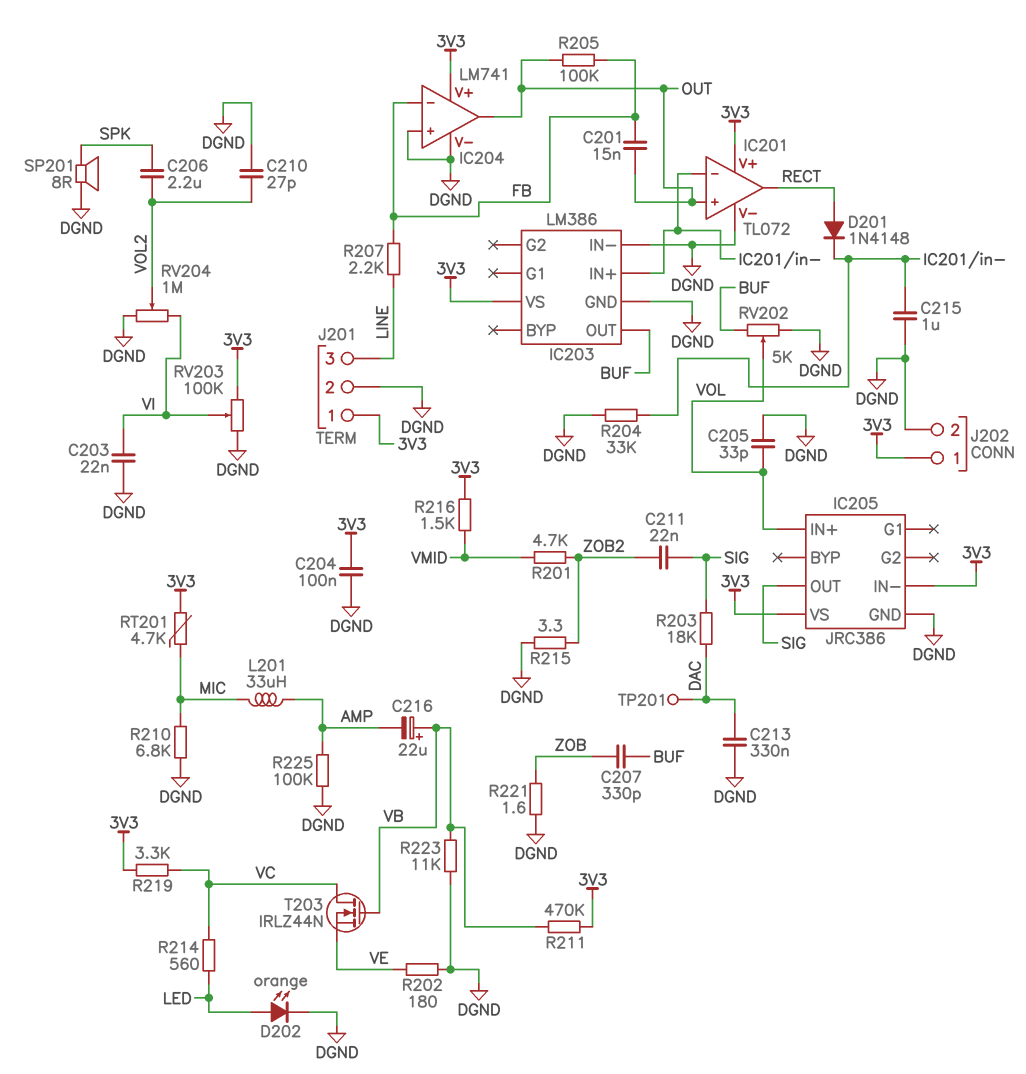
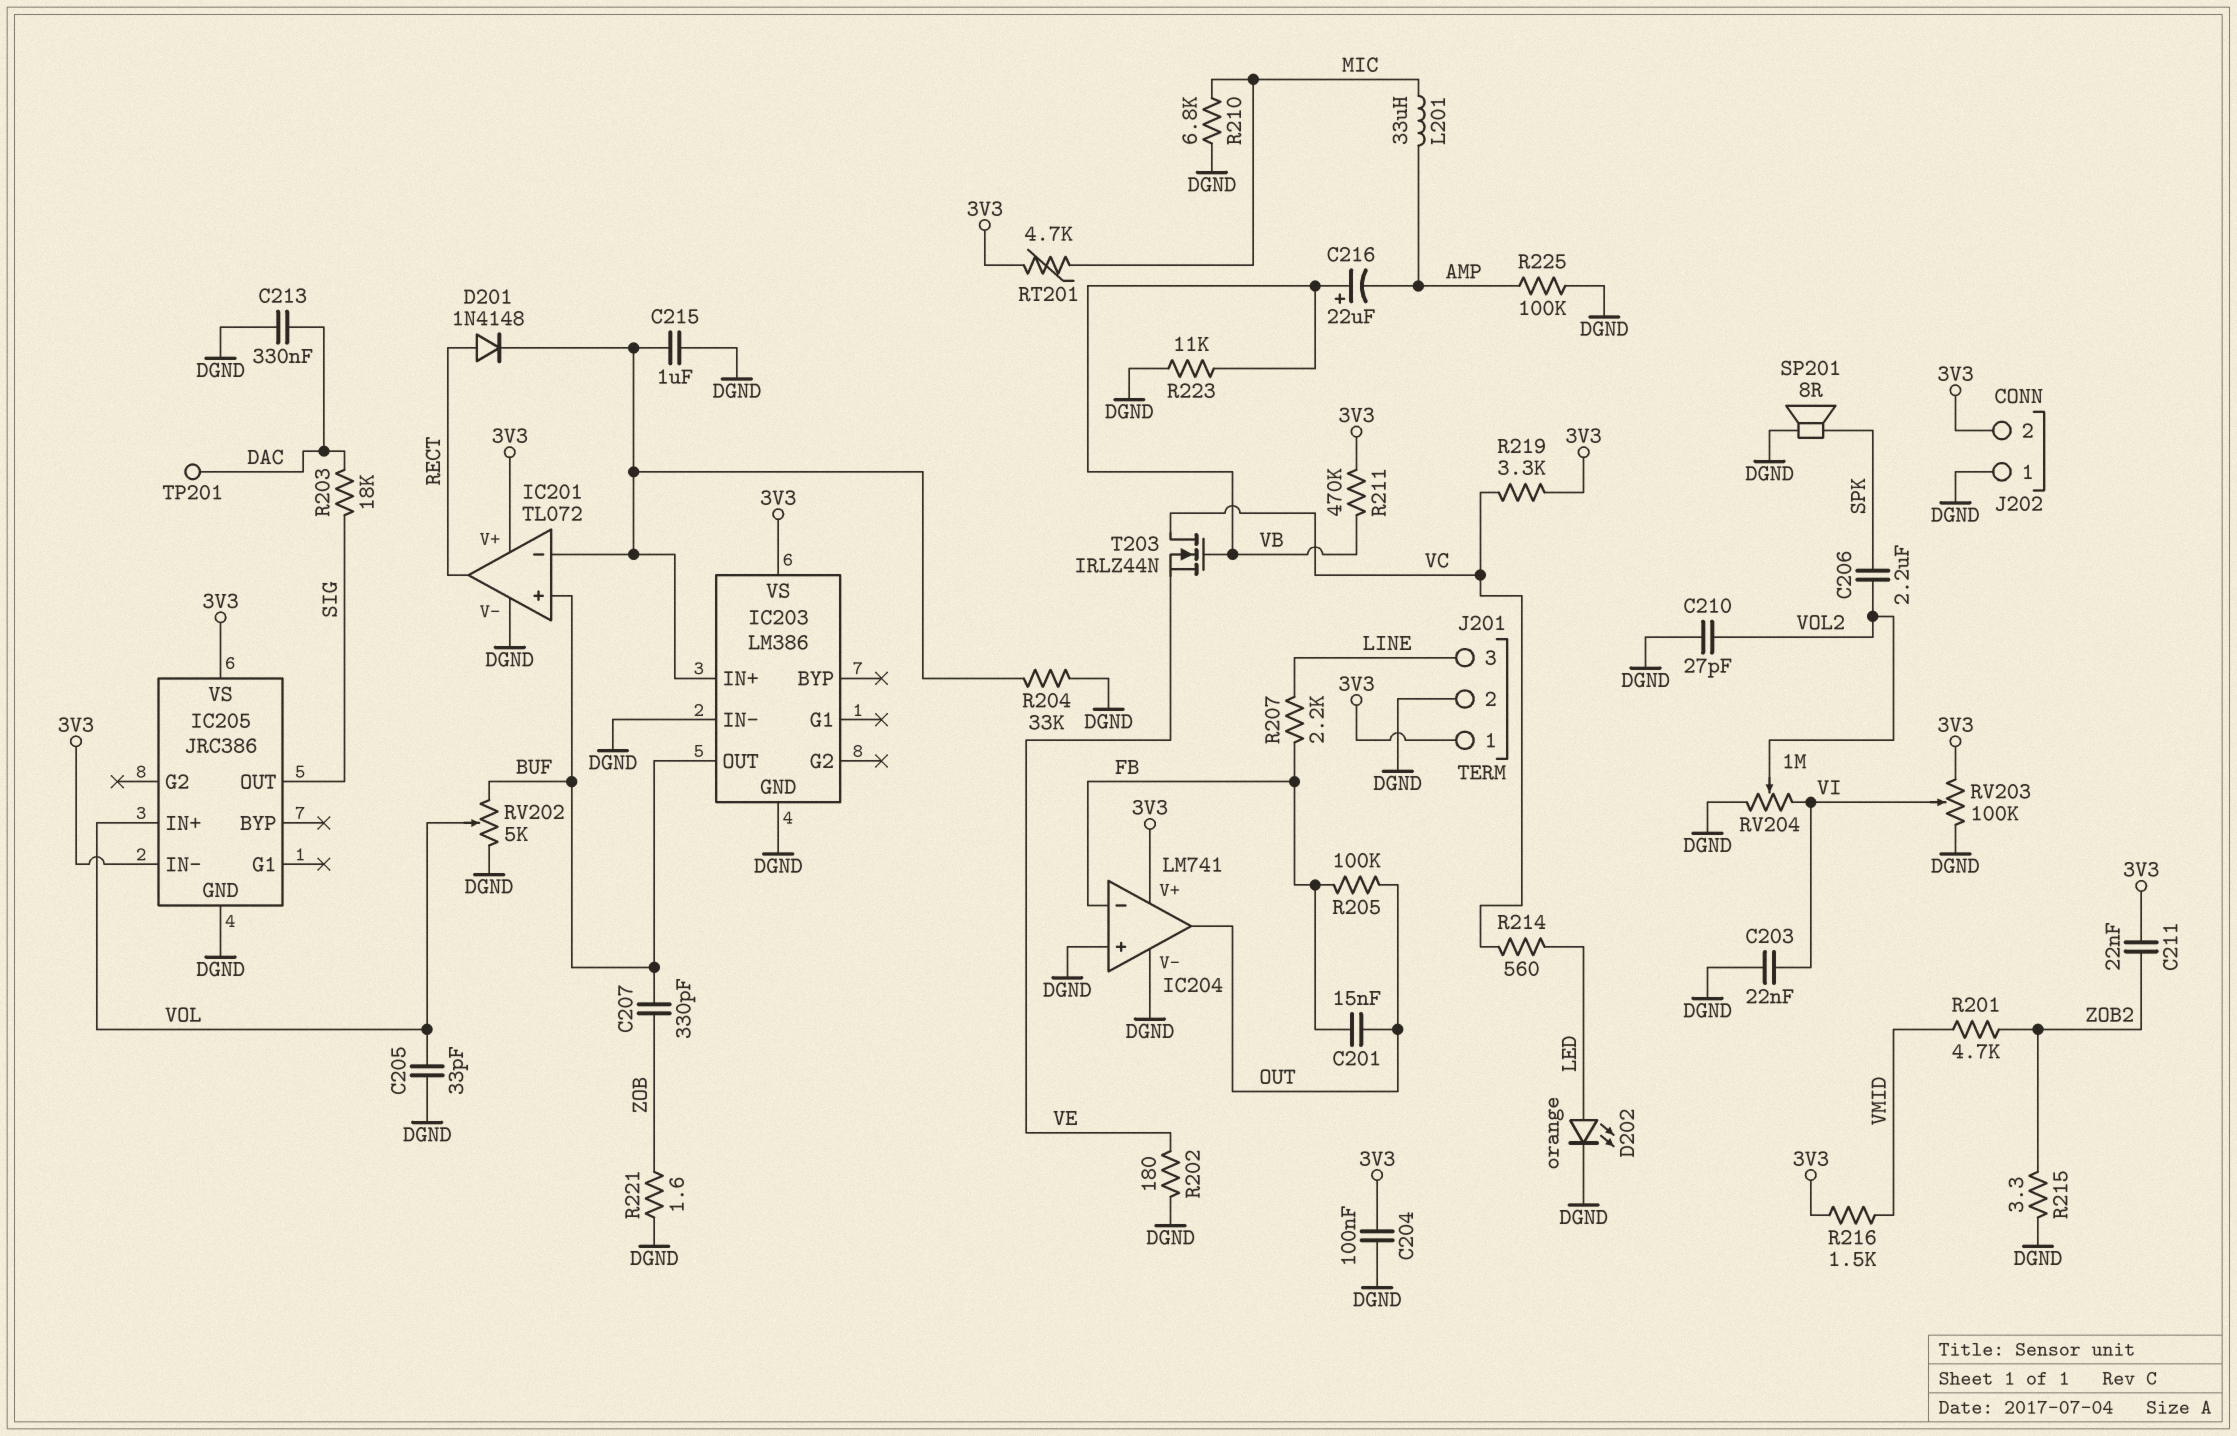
C211: 22nF (SIG, ZOB2) -> 22nF (3V3, ZOB2)
IC201 pin in+: OUT -> BUF
J202 pin 1: 3V3 -> DGND
J202 pin 2: DGND -> 3V3

